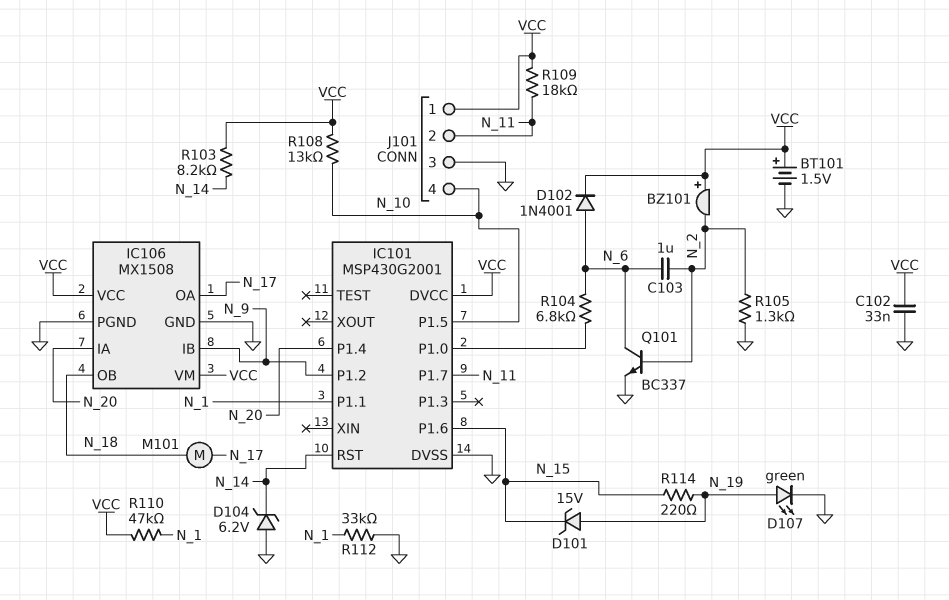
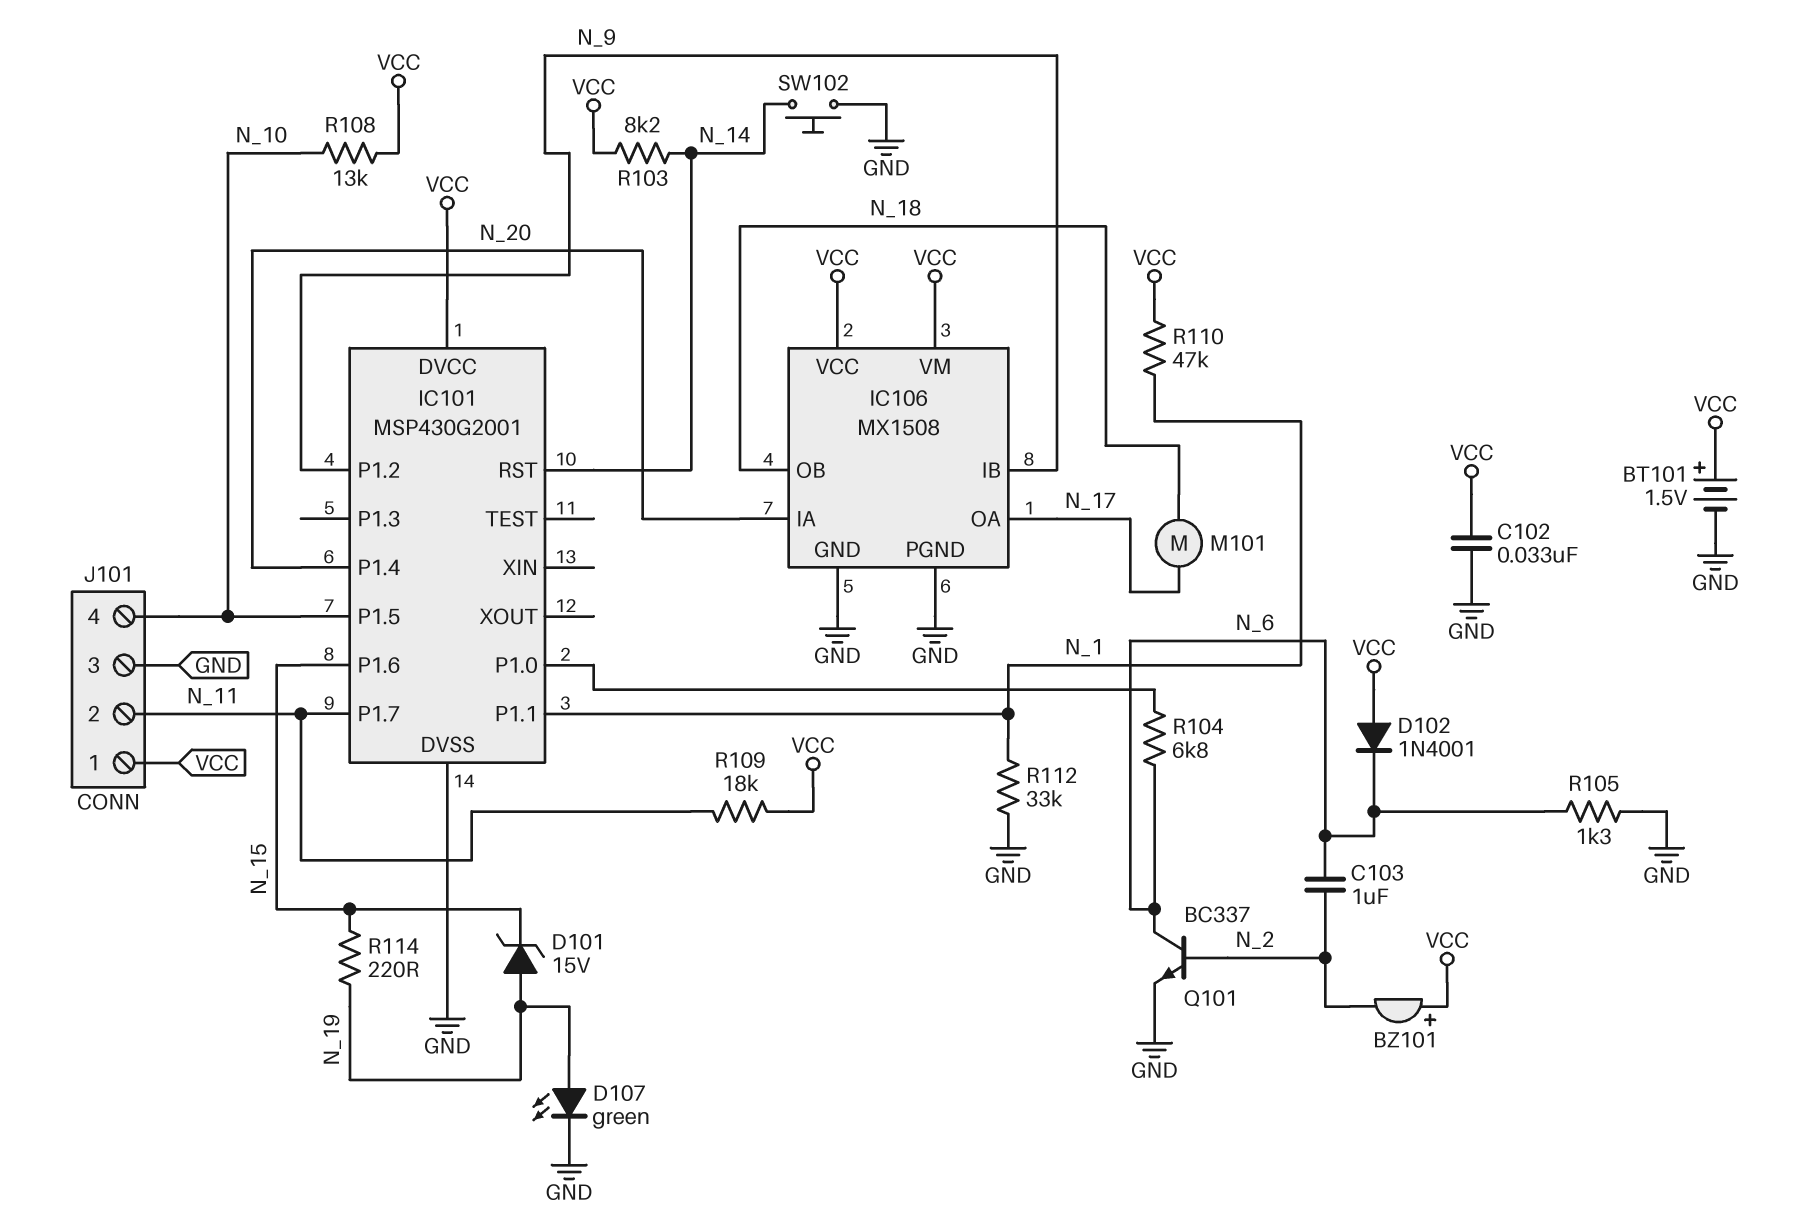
D102: diode 1N4001 (A N_6, K VCC) -> diode 1N4001 (A VCC, K N_6)
D104: zener 6.2V (A GND, K N_14) -> none
R105: 1.3k (GND, N_2) -> 1.3k (GND, N_6)
SW102: none -> button (GND, N_14)

